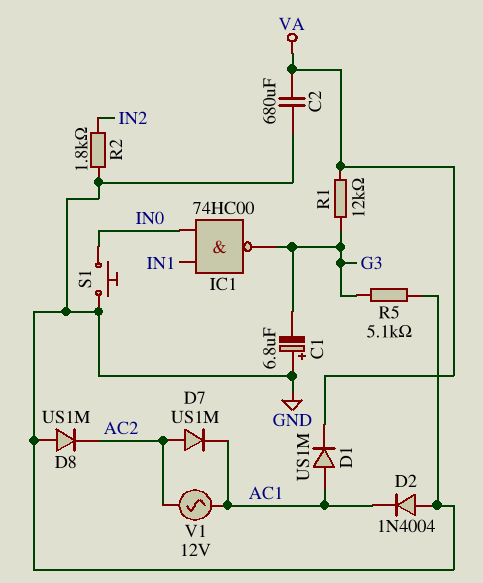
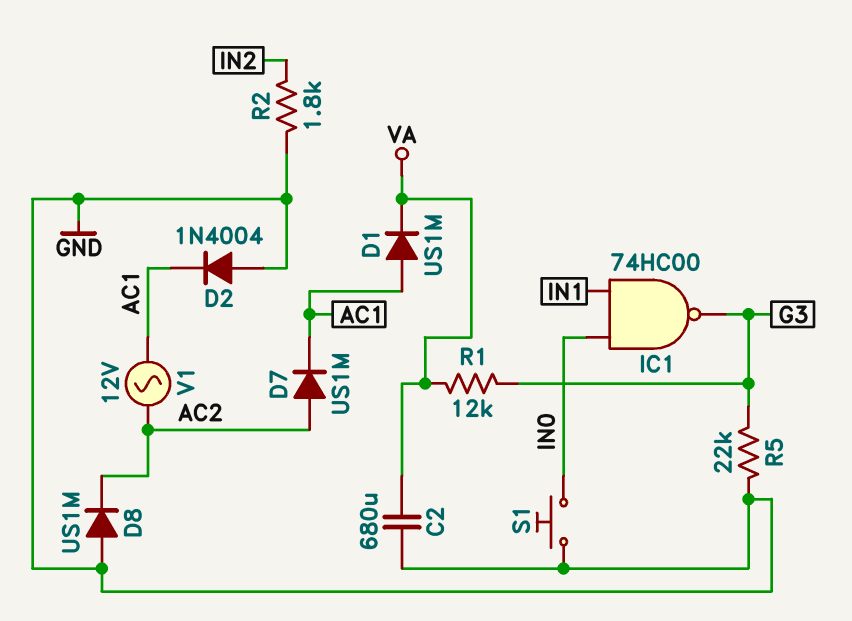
C1: 6.8uF (plus GND, minus G3) -> none
R5: 5.1k (G3, GND) -> 22k (G3, GND)

